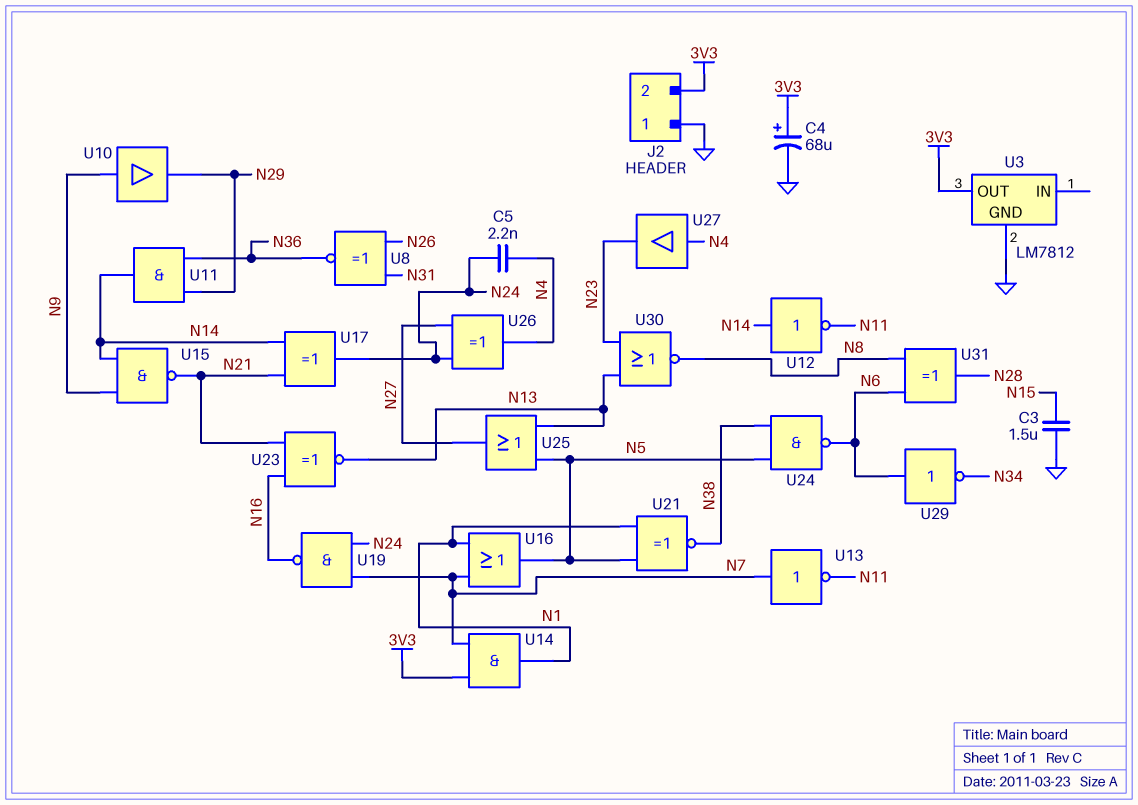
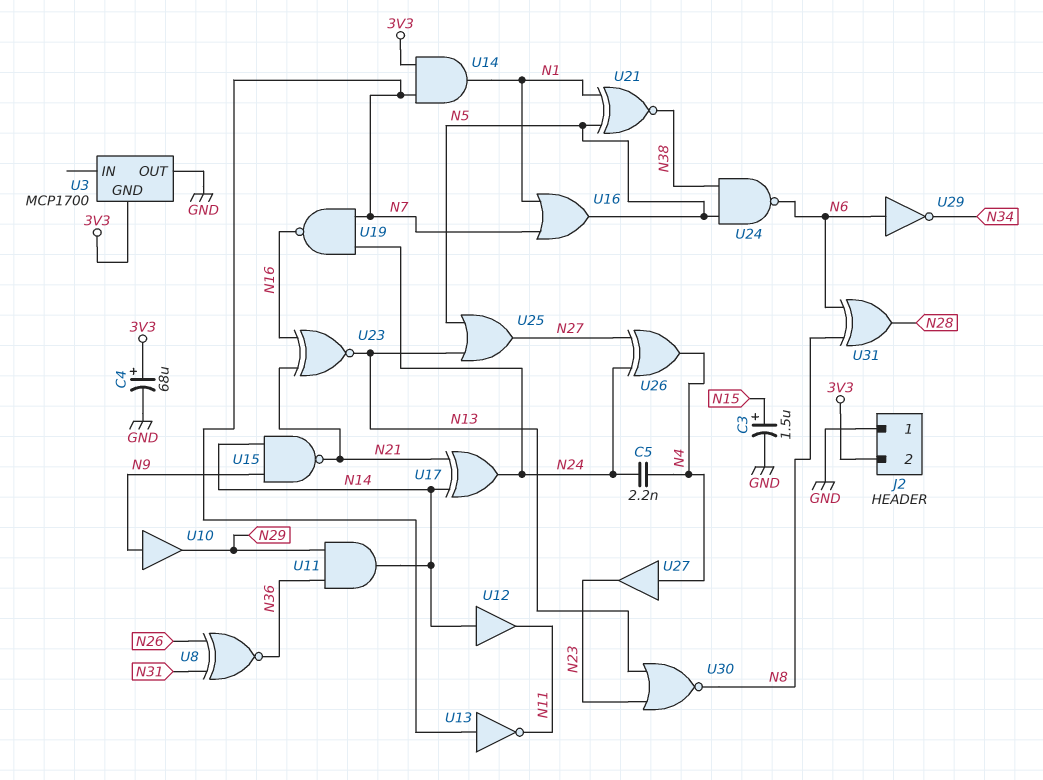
C3: 1.5uF (GND, N15) -> 1.5uF (plus N15, minus GND)
U3: LM7812 -> MCP1700
U3 pin GND: GND -> 3V3
U3 pin OUT: 3V3 -> GND
U12: NOT (in N14, out N11) -> buffer (in N14, out N11)

